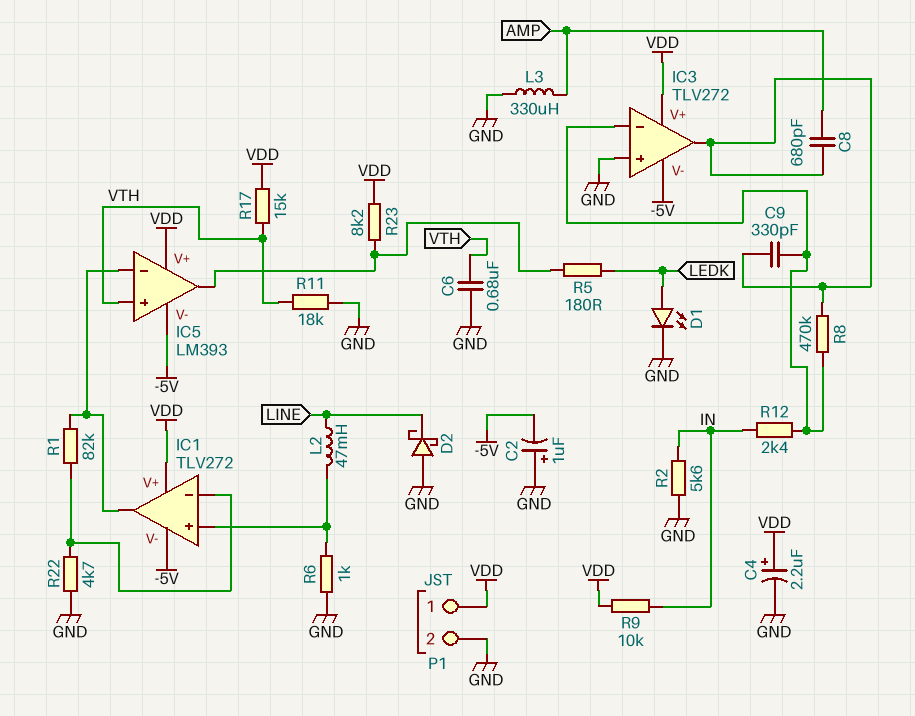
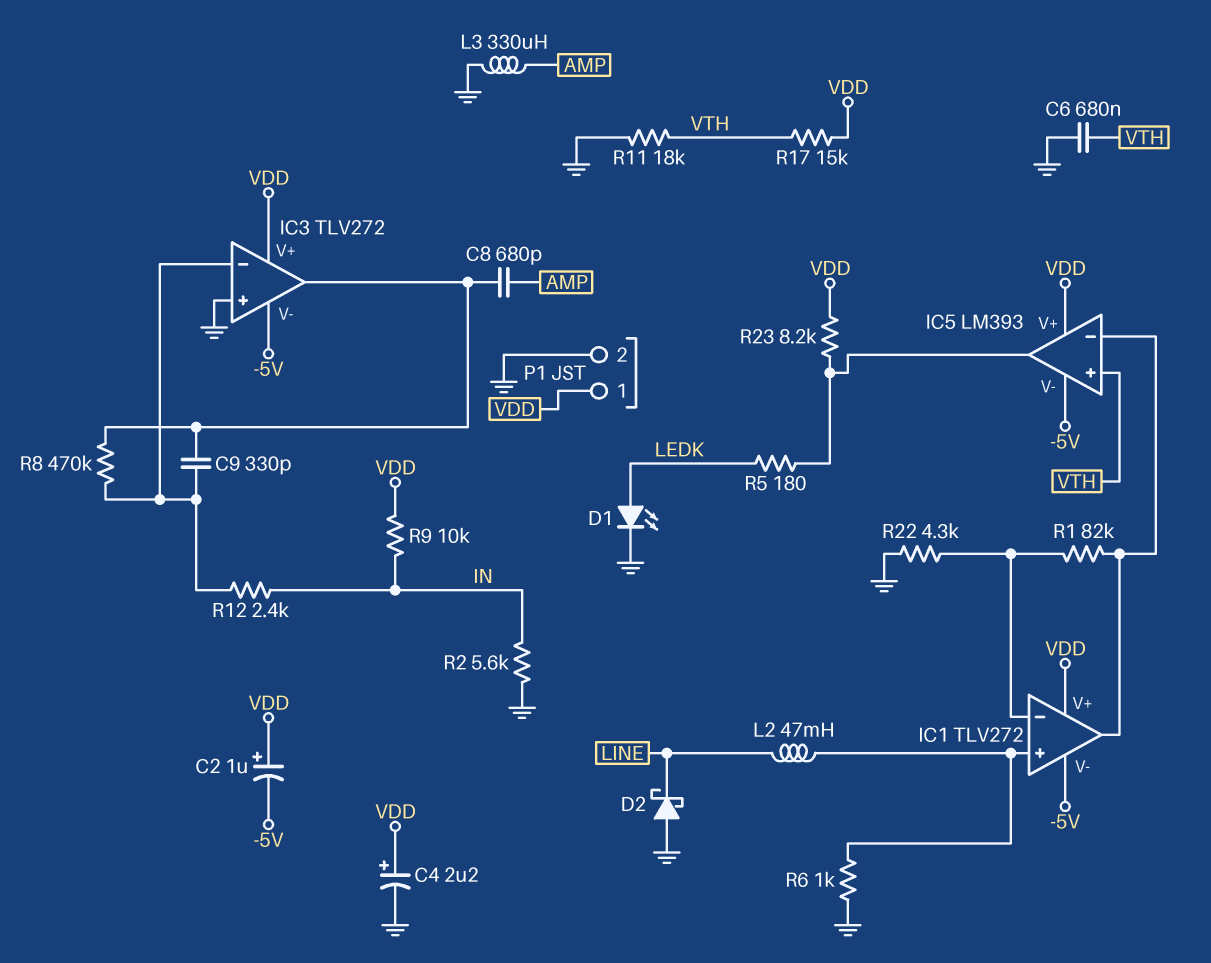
C2: 1uF (plus GND, minus -5V) -> 1uF (plus VDD, minus -5V)
R22: 4.7k (GND, IC1/in-) -> 4.3k (GND, IC1/in-)

